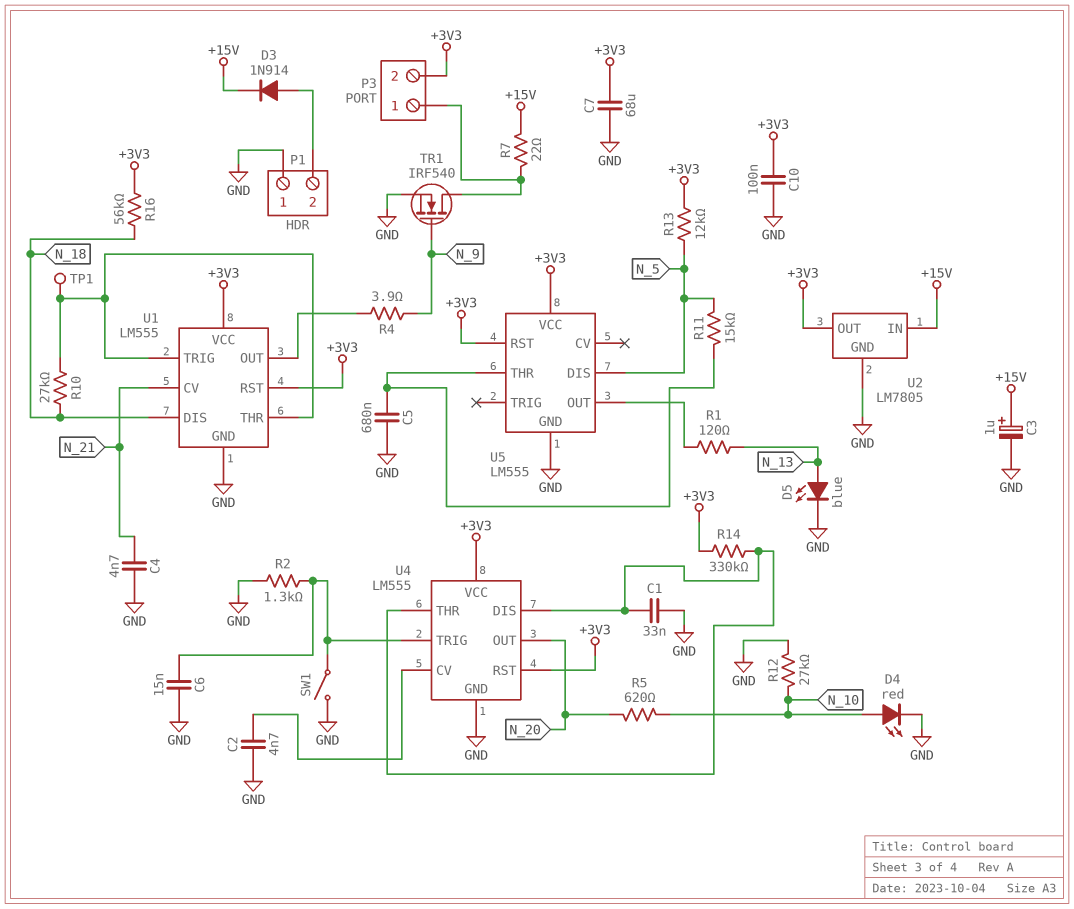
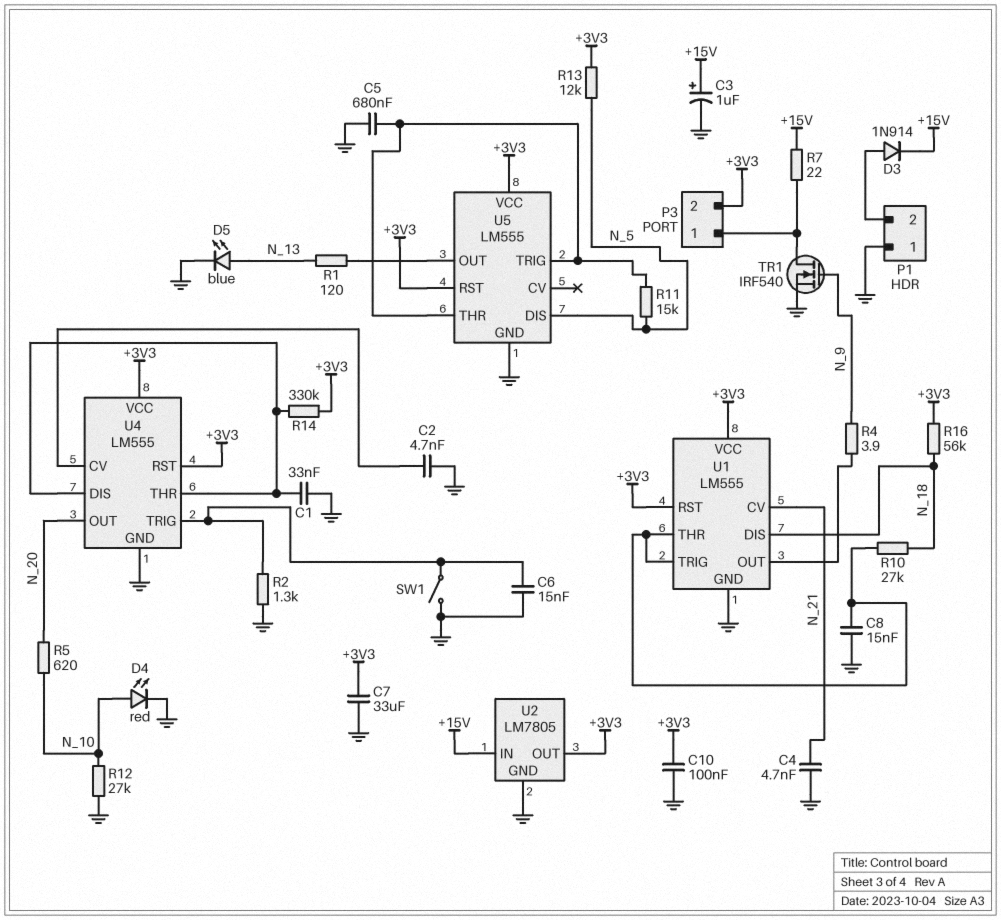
C7: 68uF (+3V3, GND) -> 33uF (+3V3, GND)
C8: none -> 15nF (GND, U1/THR)
TP1: test point (U1/THR) -> none
U5 pin TRIG: none -> U5/THR

